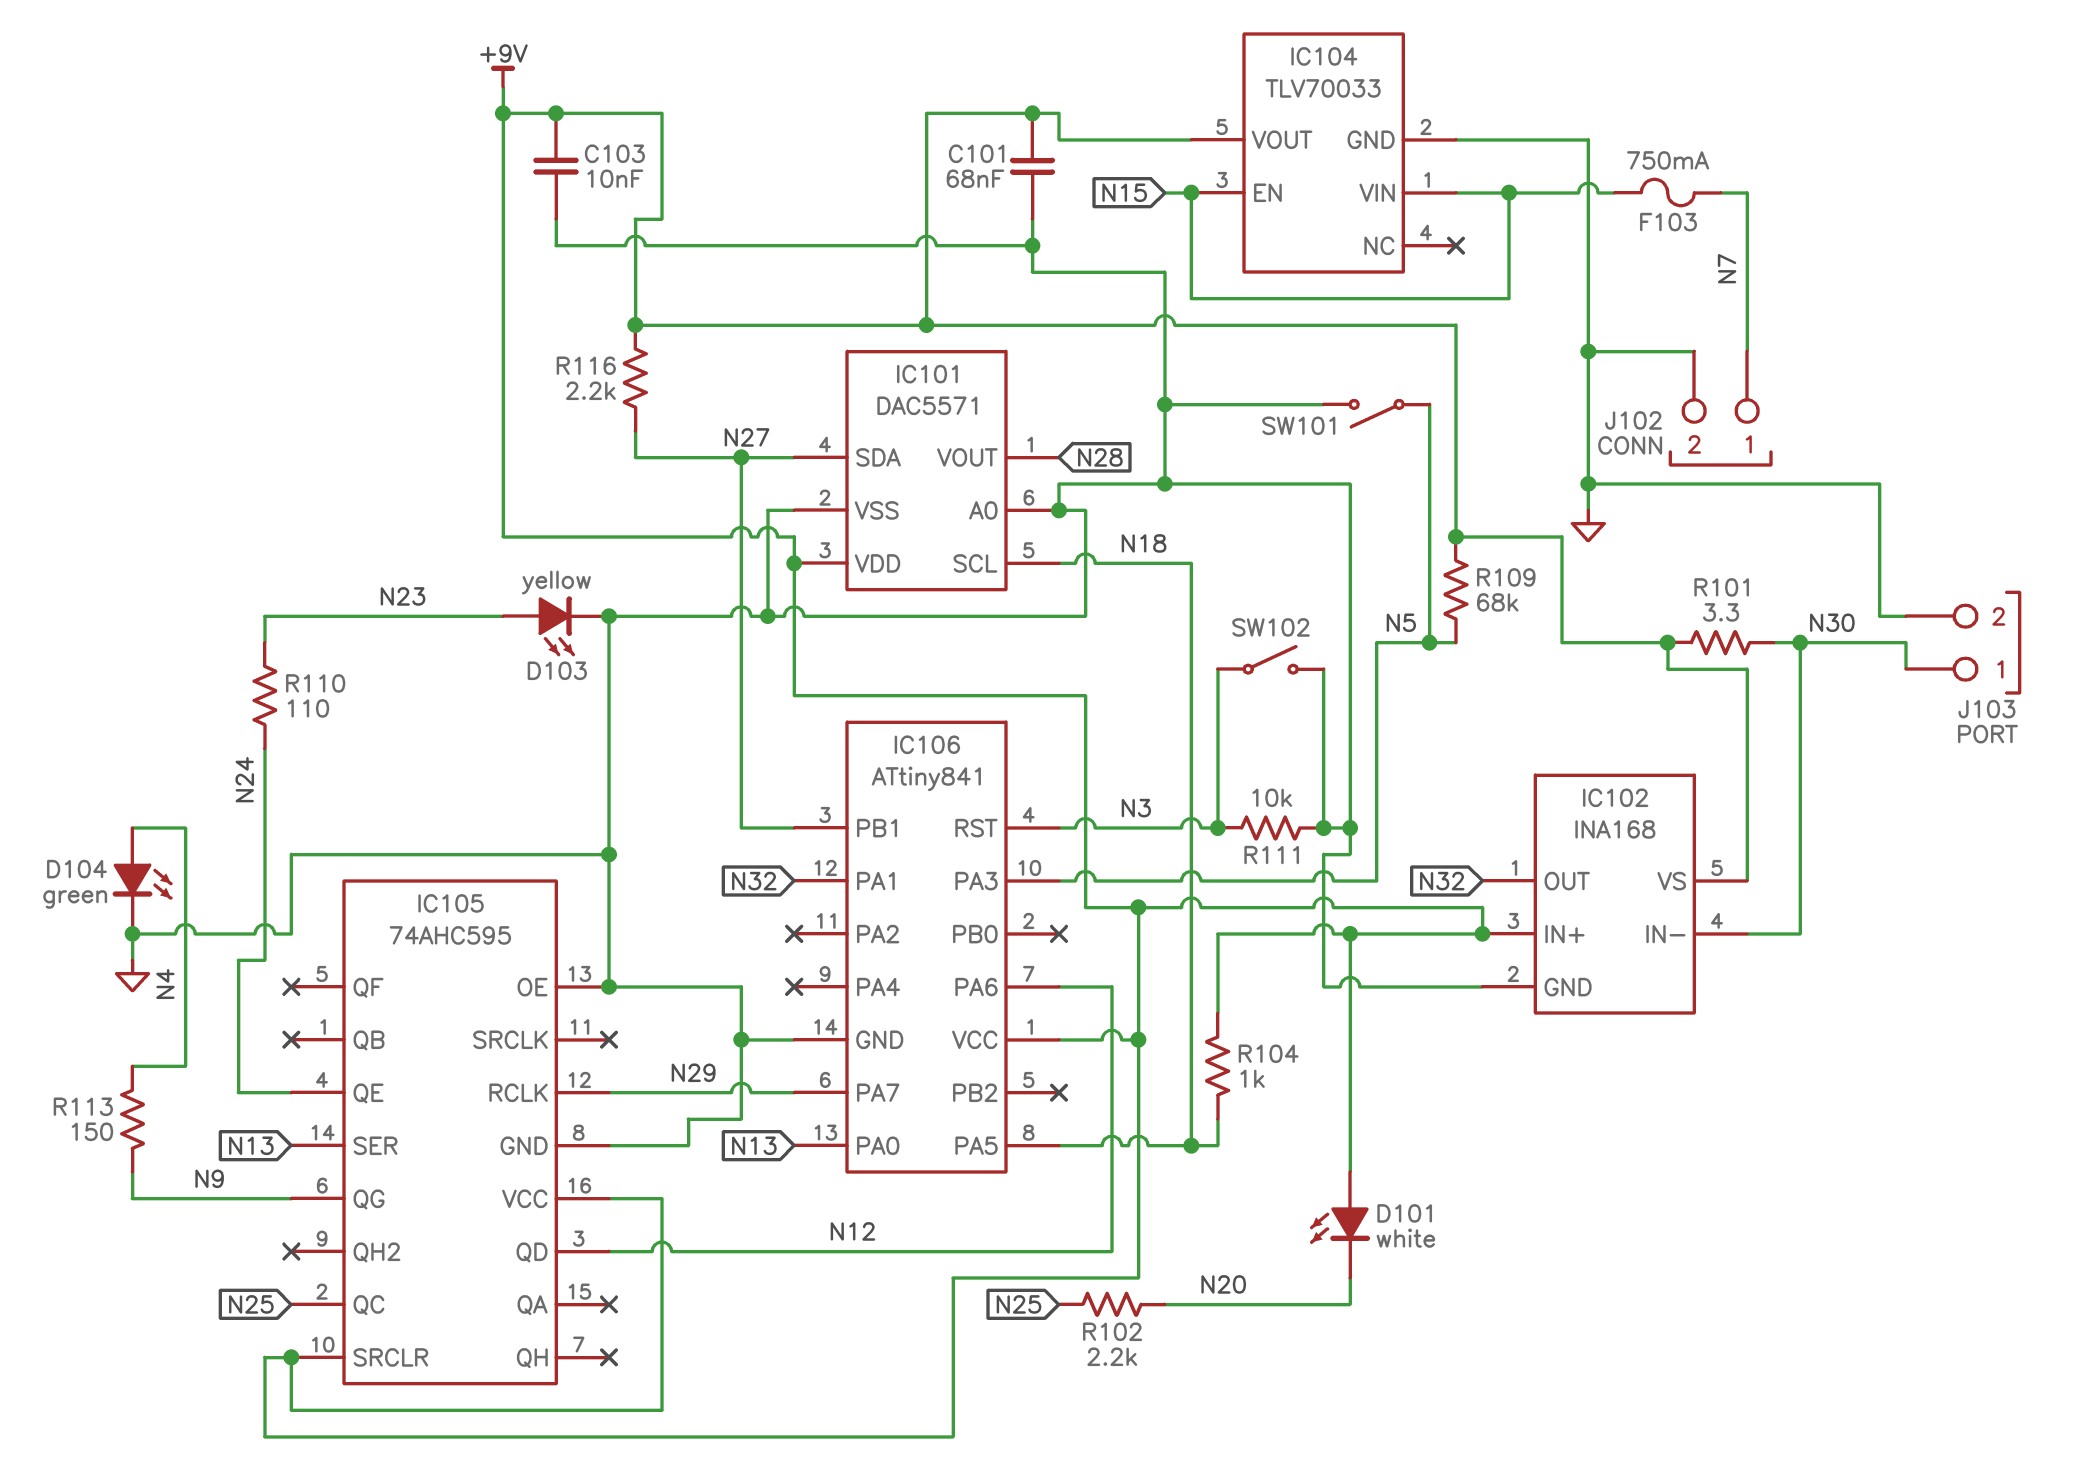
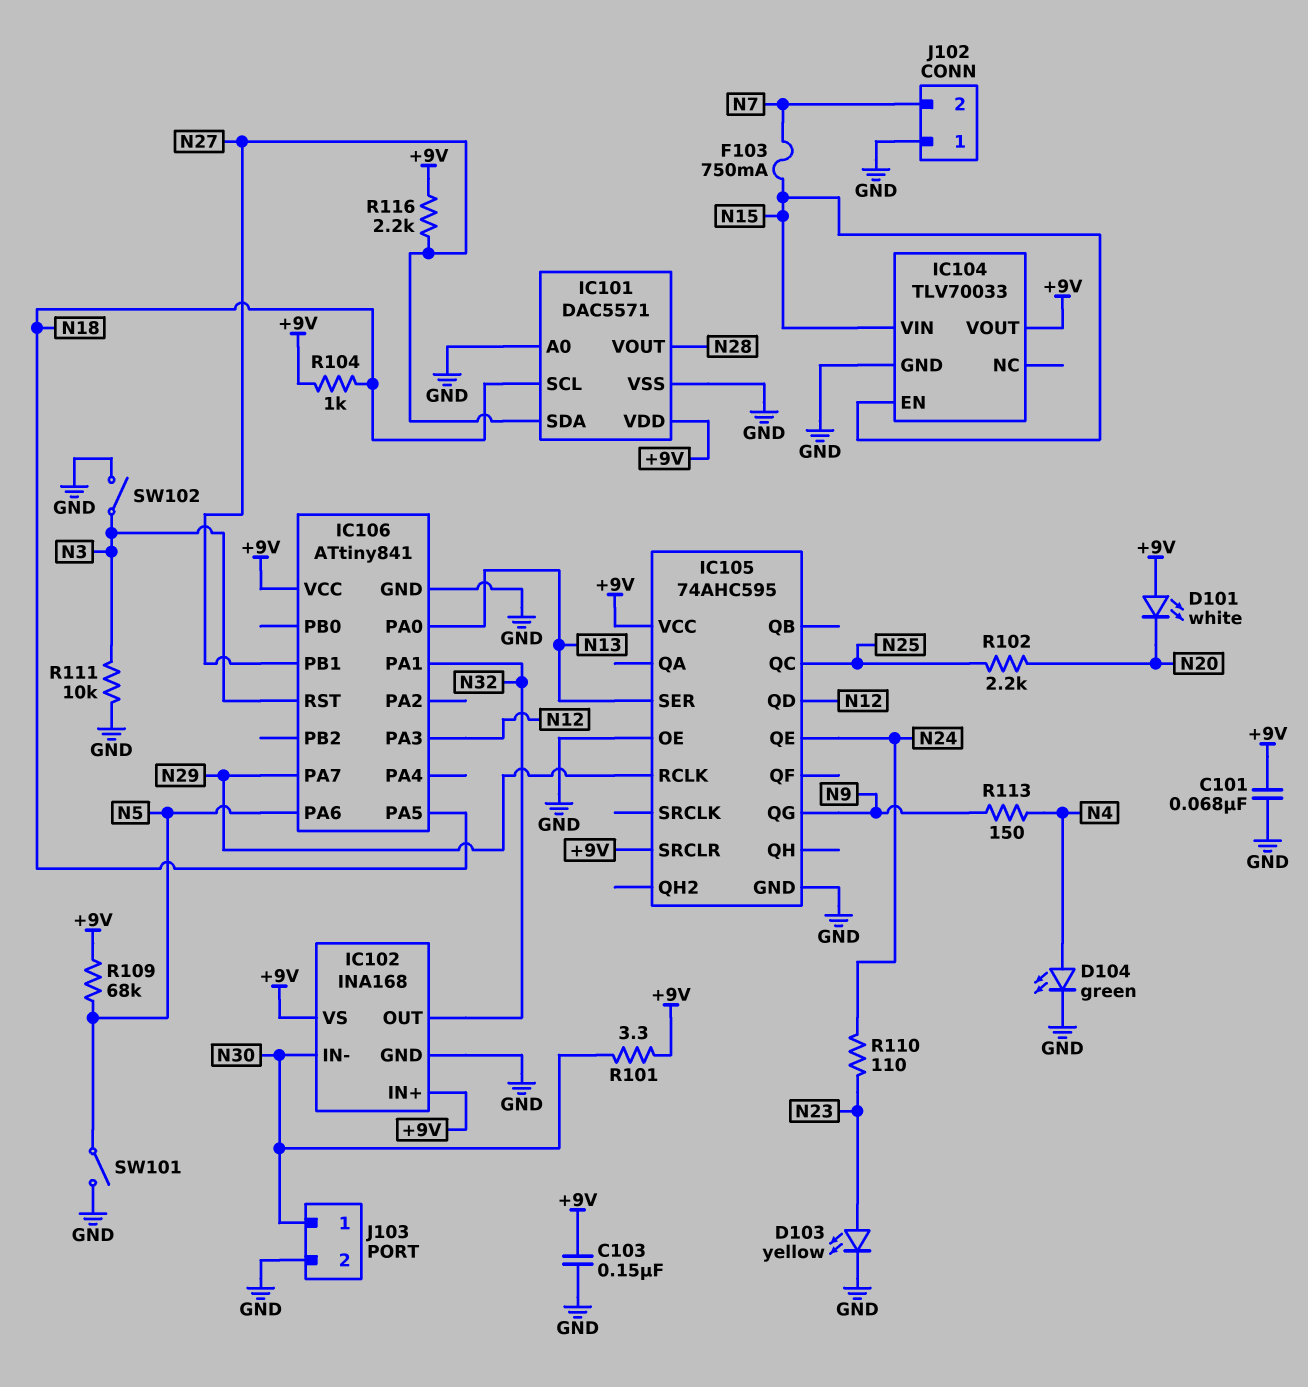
C103: 10nF (+9V, GND) -> 150nF (+9V, GND)
IC106 pin PA3: N5 -> N12
IC106 pin PA6: N12 -> N5
J102 pin 1: N7 -> GND
J102 pin 2: GND -> N7

